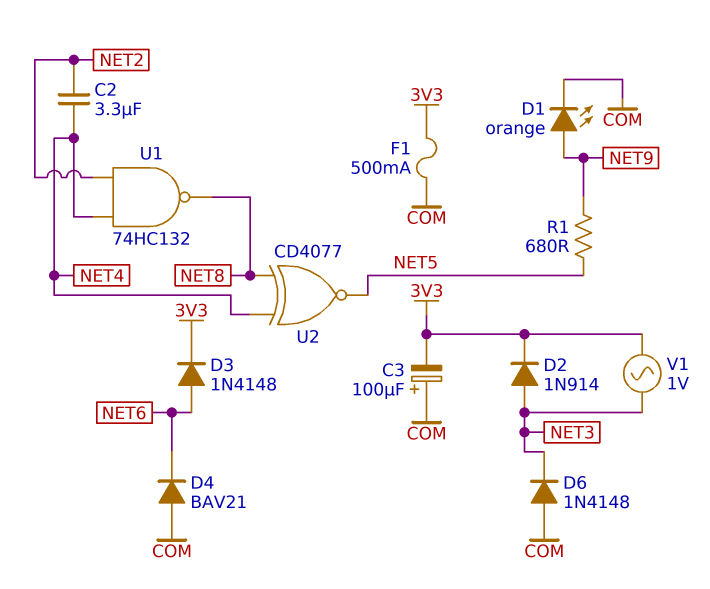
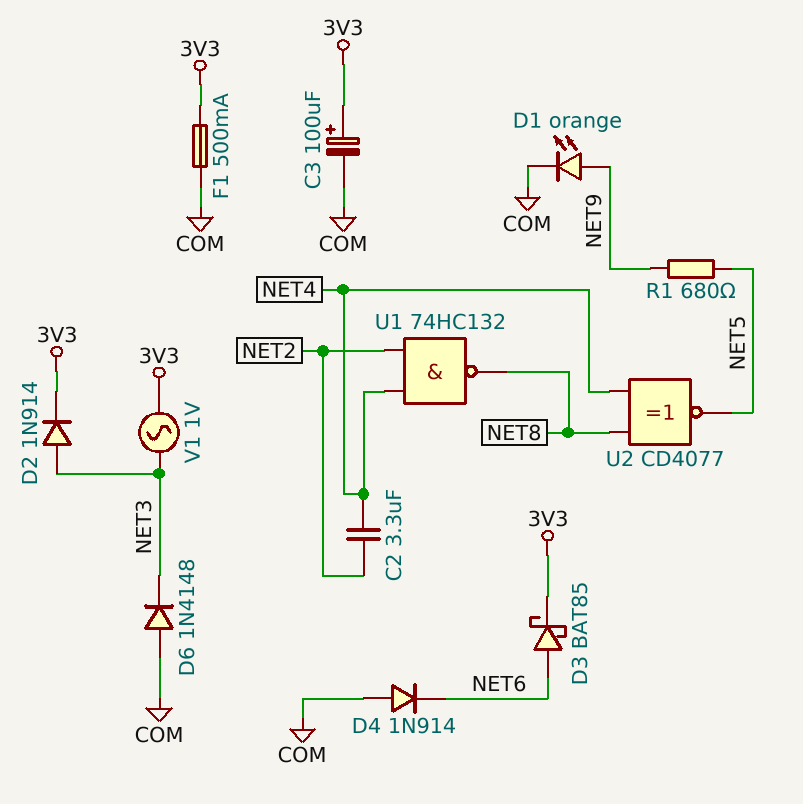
C3: 100uF (plus COM, minus 3V3) -> 100uF (plus 3V3, minus COM)
D3: diode 1N4148 (A NET6, K 3V3) -> schottky BAT85 (A NET6, K 3V3)
D4: diode BAV21 (A COM, K NET6) -> diode 1N914 (A COM, K NET6)

